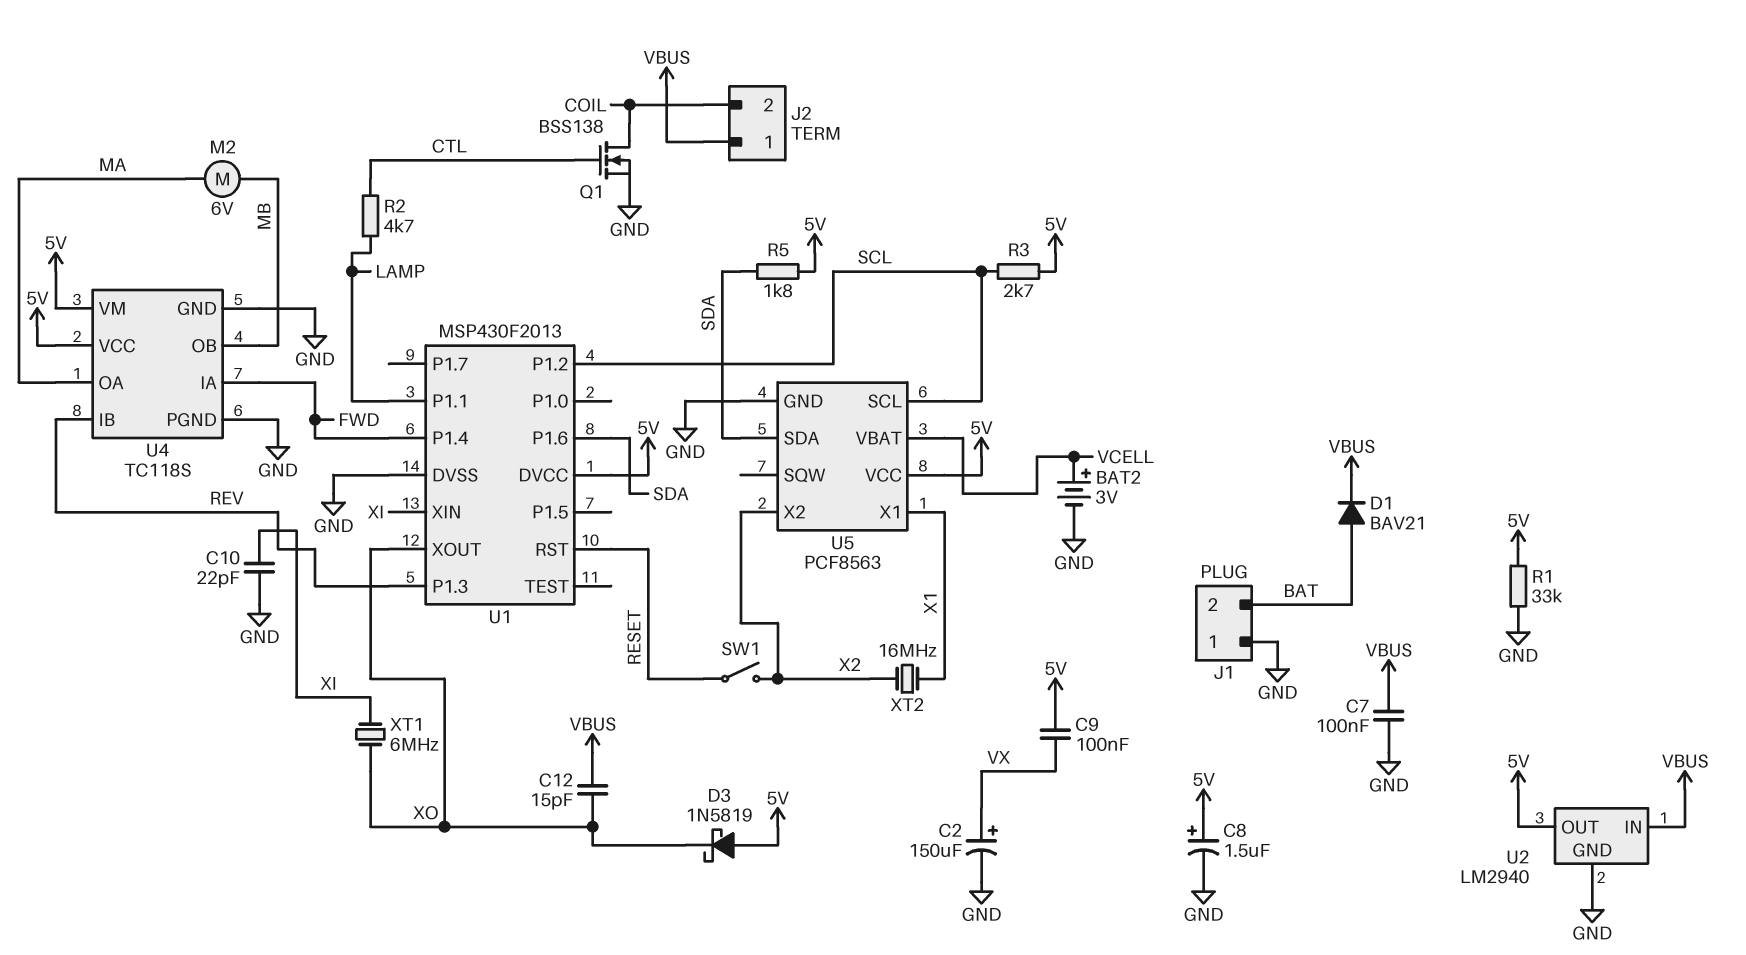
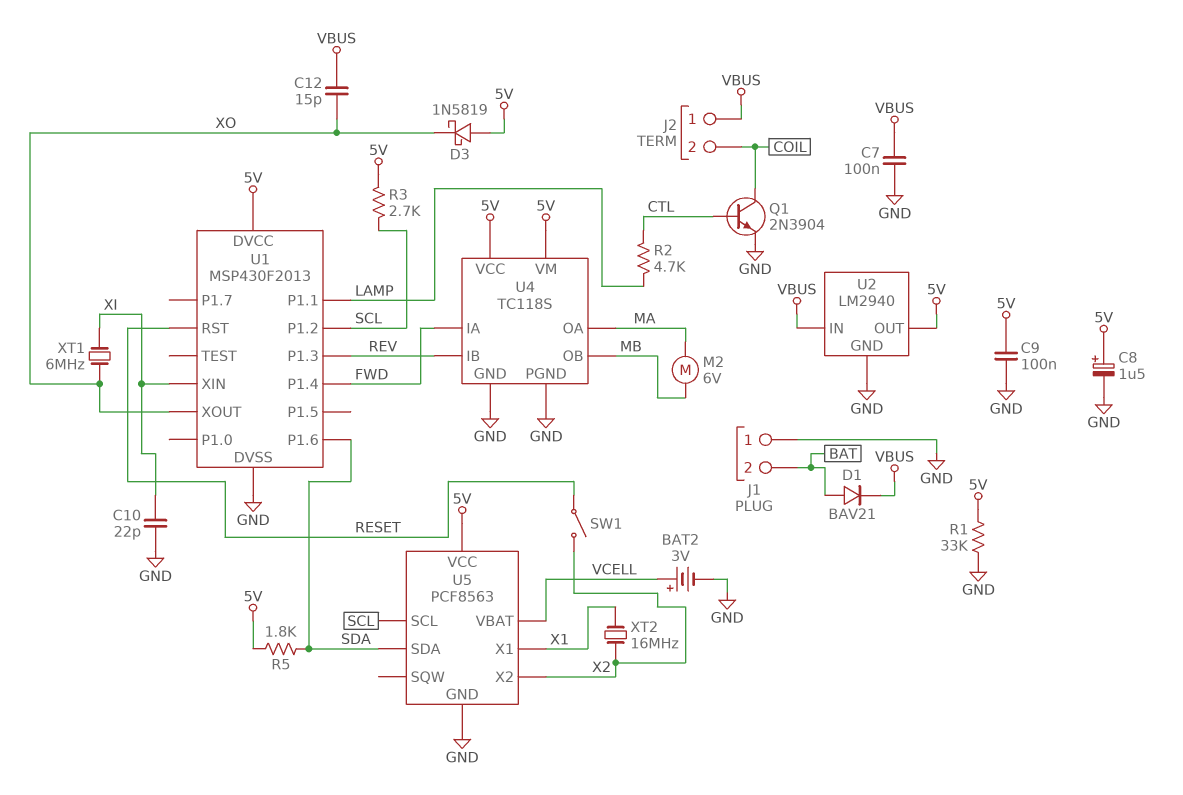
C2: 150uF (plus VX, minus GND) -> none
C9: 100nF (5V, VX) -> 100nF (5V, GND)
Q1: NMOS BSS138 (G CTL, D COIL, S GND) -> NPN 2N3904 (B CTL, C COIL, E GND)

